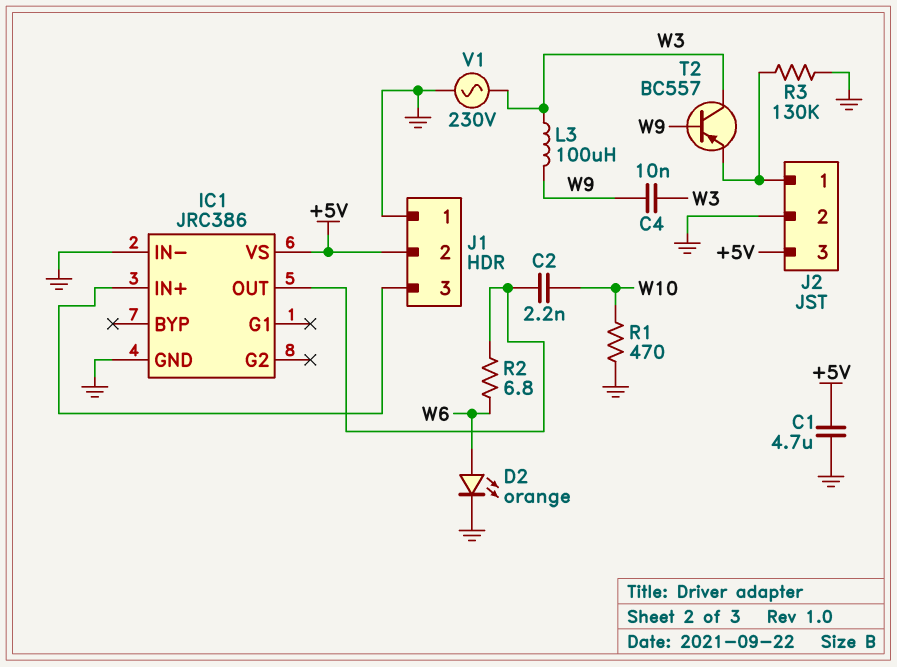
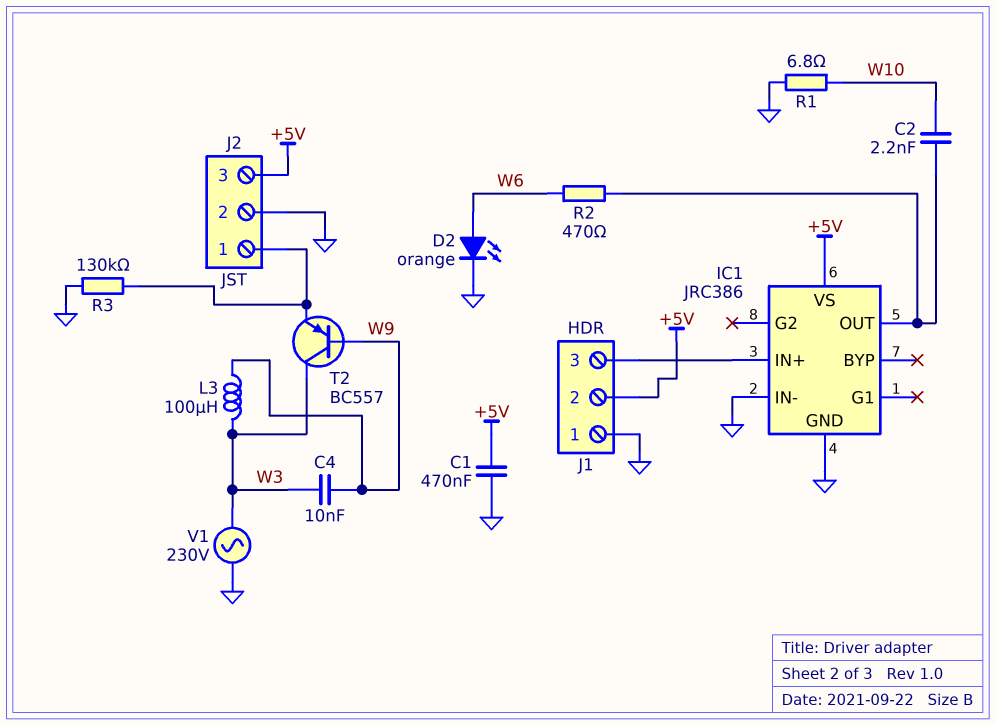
C1: 4.7uF (+5V, GND) -> 470nF (+5V, GND)
R1: 470 (GND, W10) -> 6.8 (GND, W10)
R2: 6.8 (IC1/OUT, W6) -> 470 (IC1/OUT, W6)

